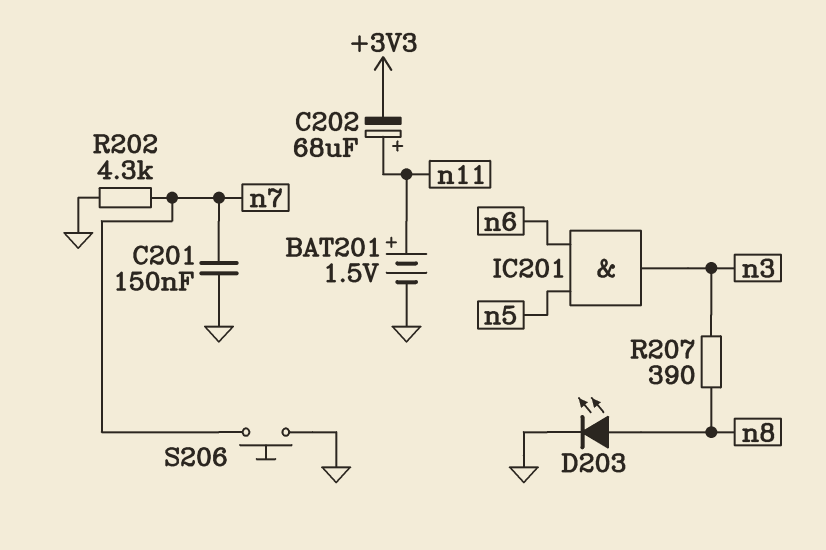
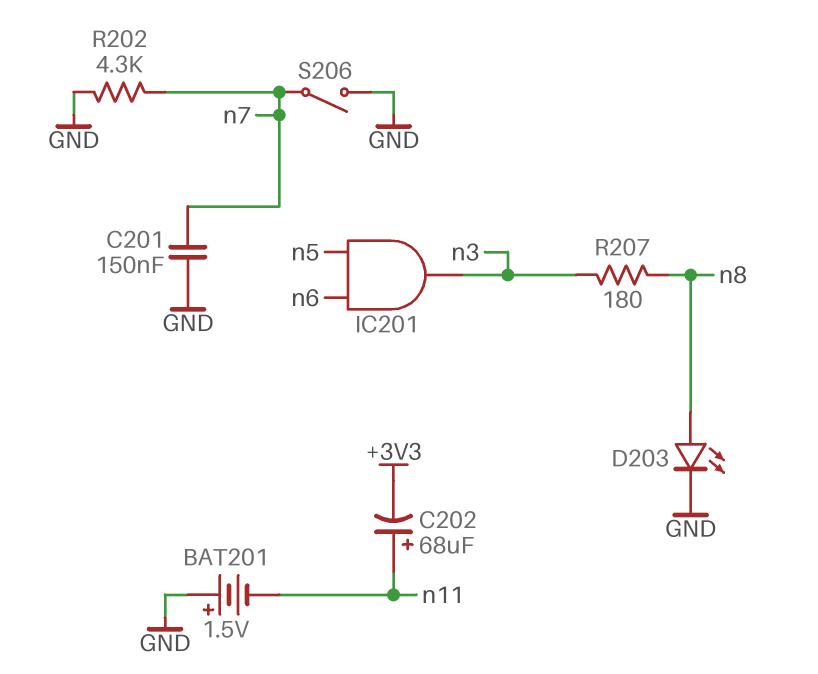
BAT201: 1.5V (plus n11, minus GND) -> 1.5V (plus GND, minus n11)
R207: 390 (n3, n8) -> 180 (n3, n8)
S206: button (GND, n7) -> switch (GND, n7)

